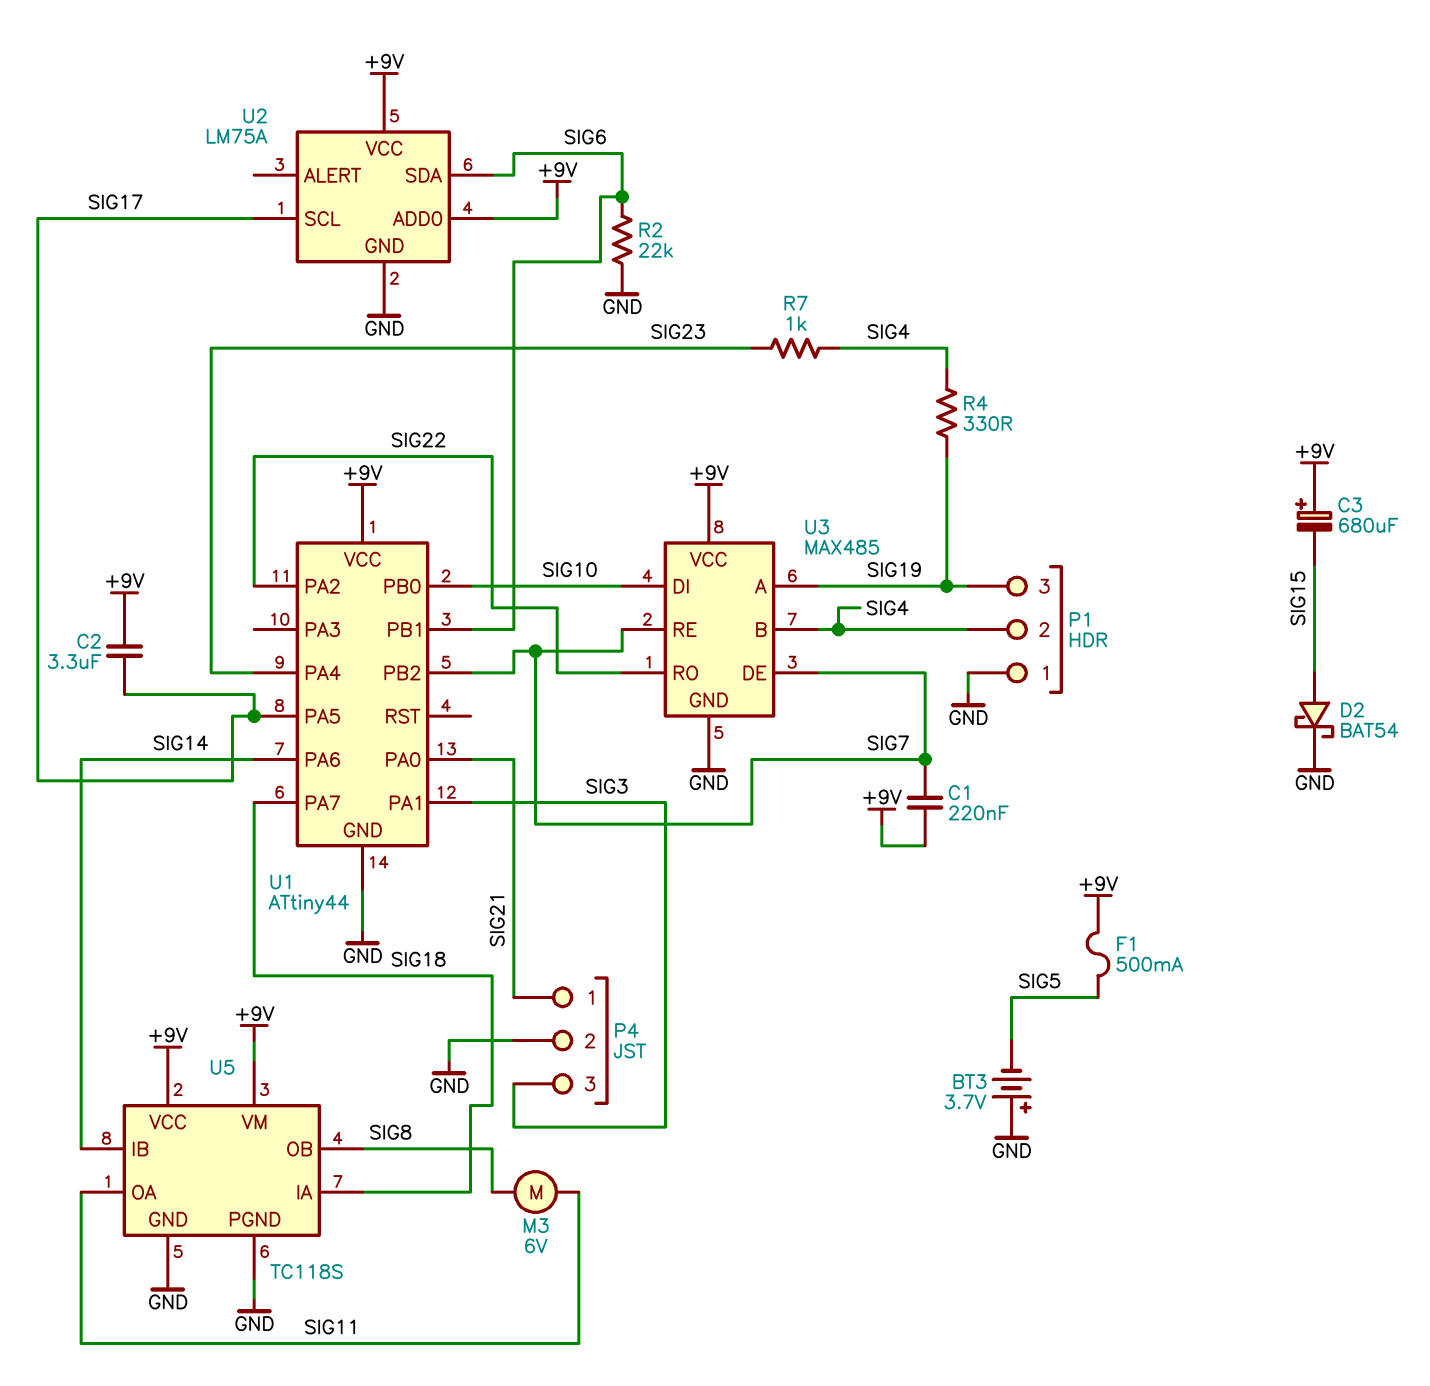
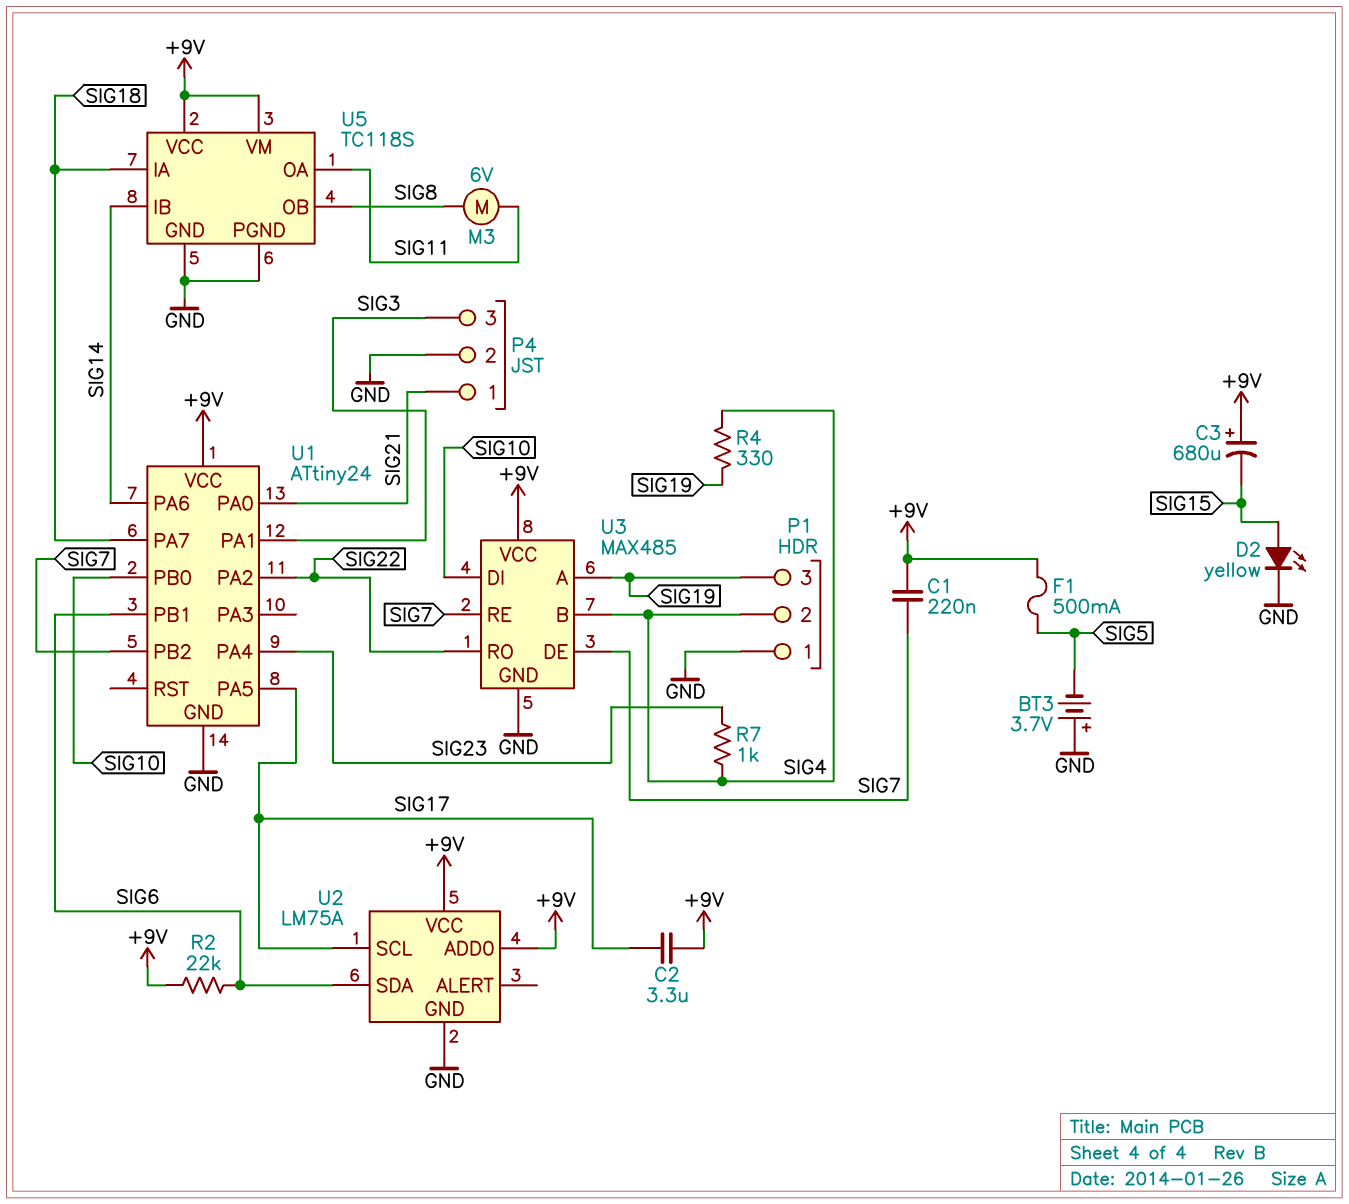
D2: schottky BAT54 (A SIG15, K GND) -> LED yellow (A SIG15, K GND)
R2: 22k (GND, SIG6) -> 22k (+9V, SIG6)
U1: ATtiny44 -> ATtiny24

